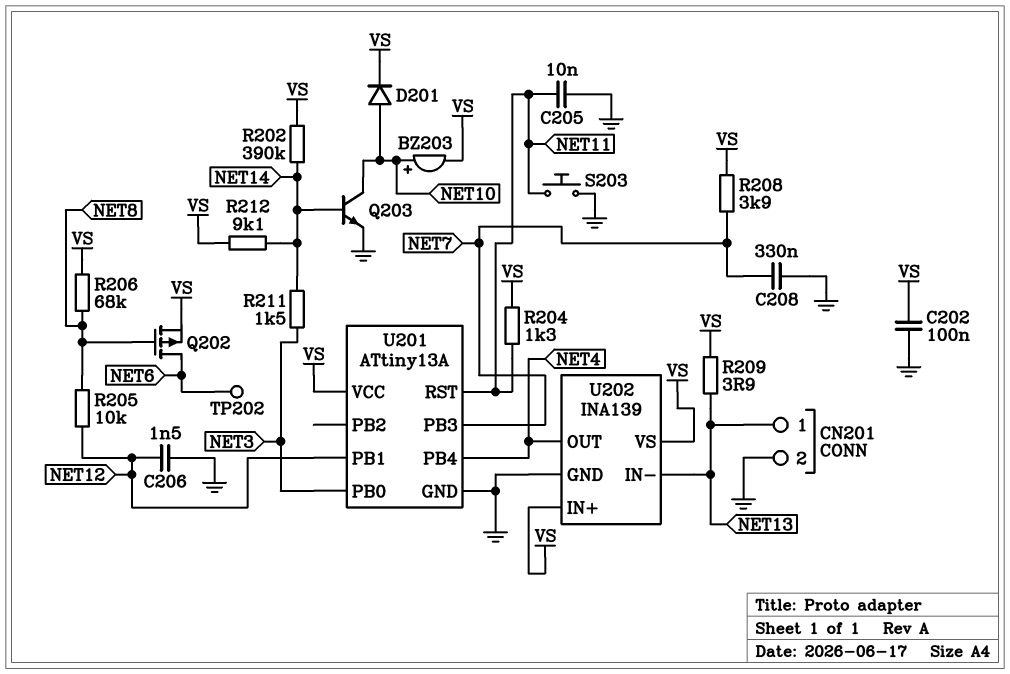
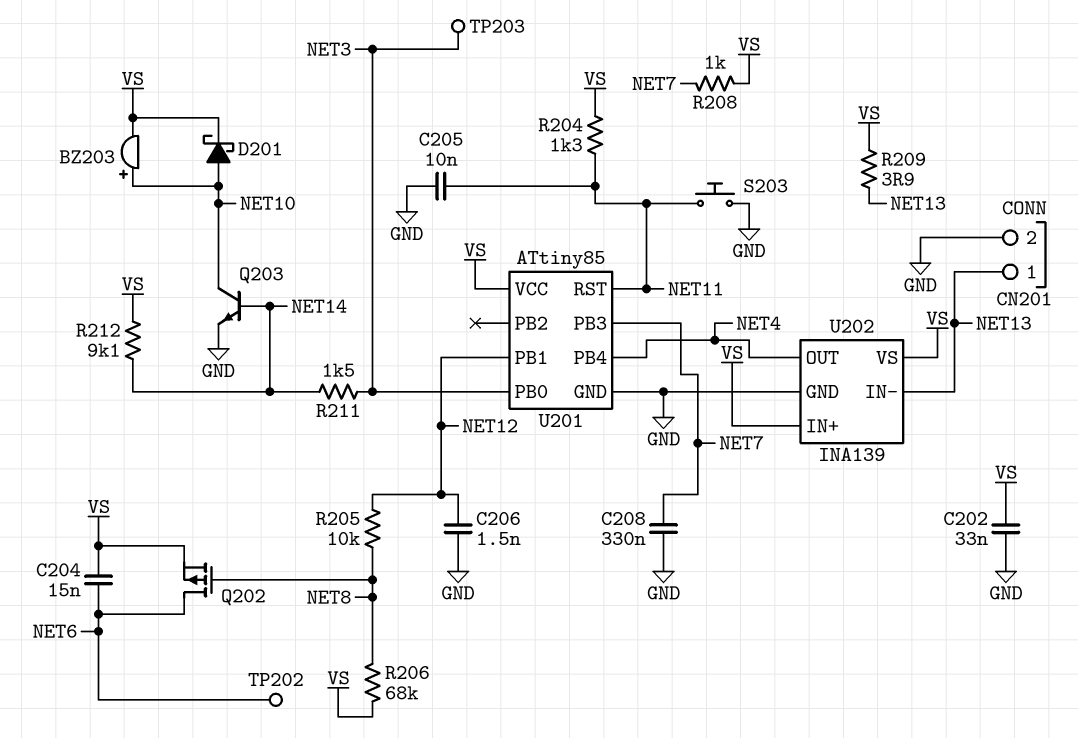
C202: 100nF (GND, VS) -> 33nF (GND, VS)
C204: none -> 15nF (NET6, VS)
D201: diode (A NET10, K VS) -> schottky (A NET10, K VS)
R202: 390k (NET14, VS) -> none
R208: 3.9k (NET7, VS) -> 1k (NET7, VS)
TP203: none -> test point (NET3)
U201: ATtiny13A -> ATtiny85

